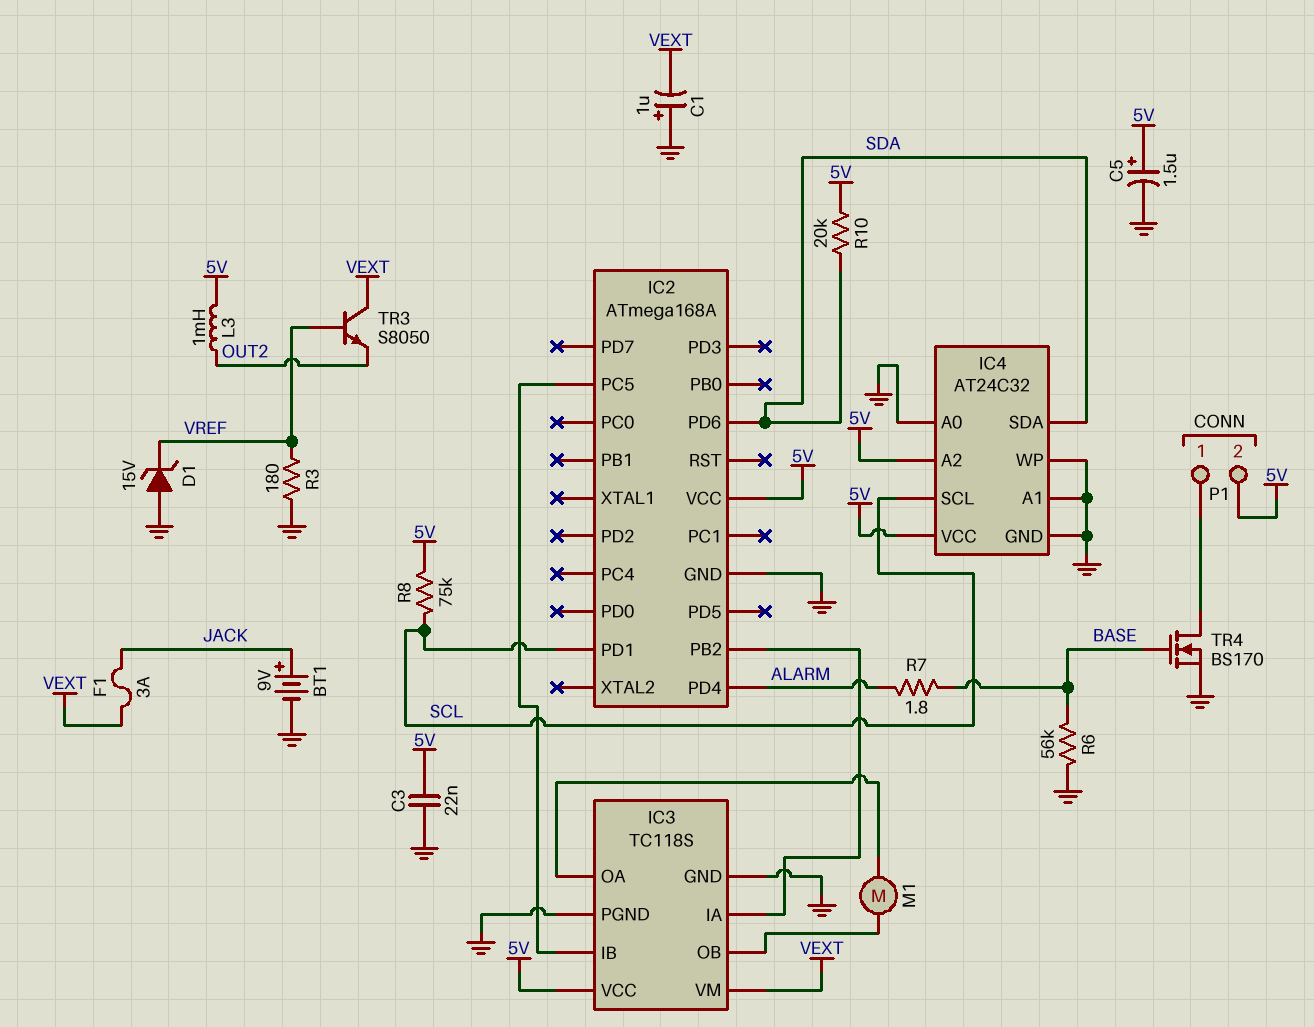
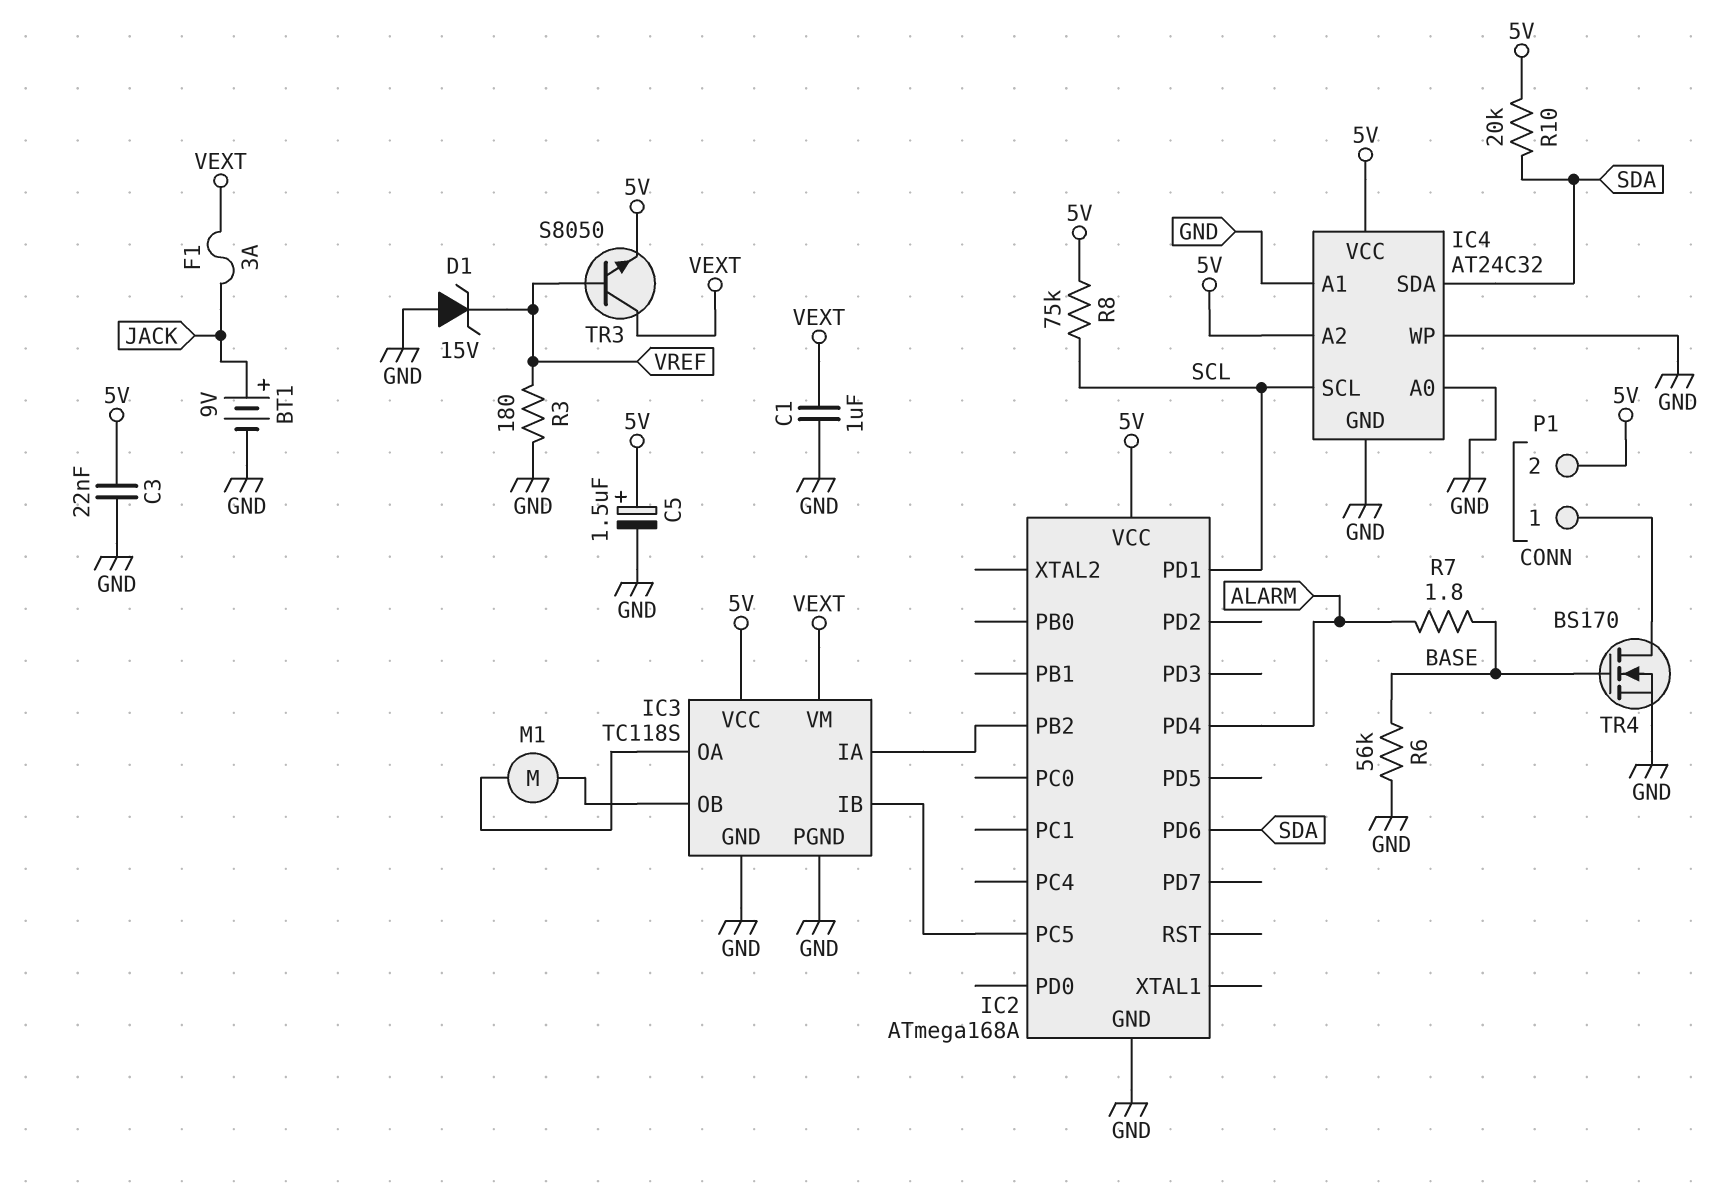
C1: 1uF (plus GND, minus VEXT) -> 1uF (GND, VEXT)
L3: 1mH (5V, OUT2) -> none
TR3: NPN S8050 (B VREF, C VEXT, E OUT2) -> NPN S8050 (B VREF, C VEXT, E 5V)

